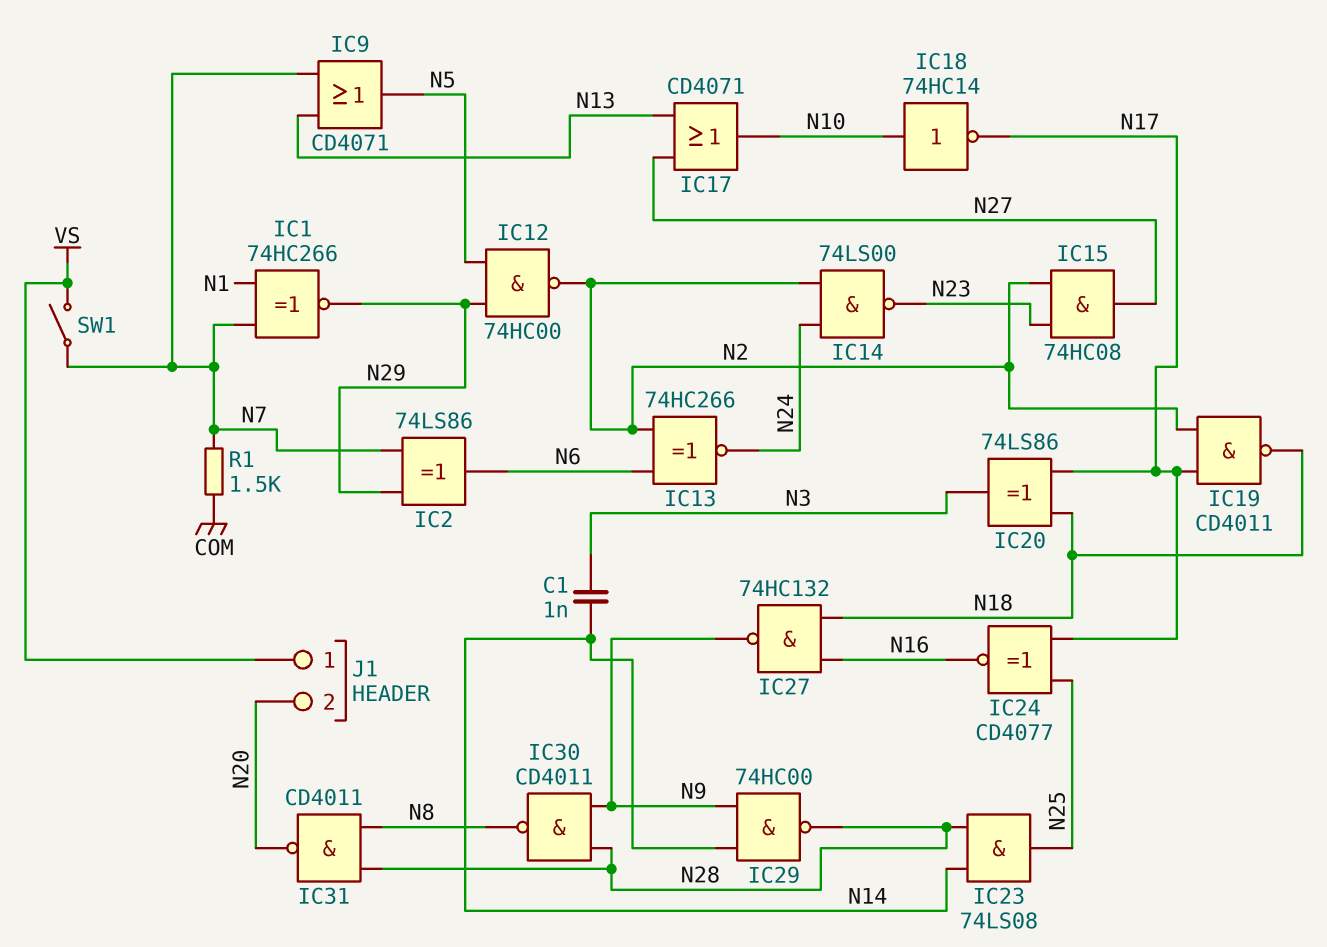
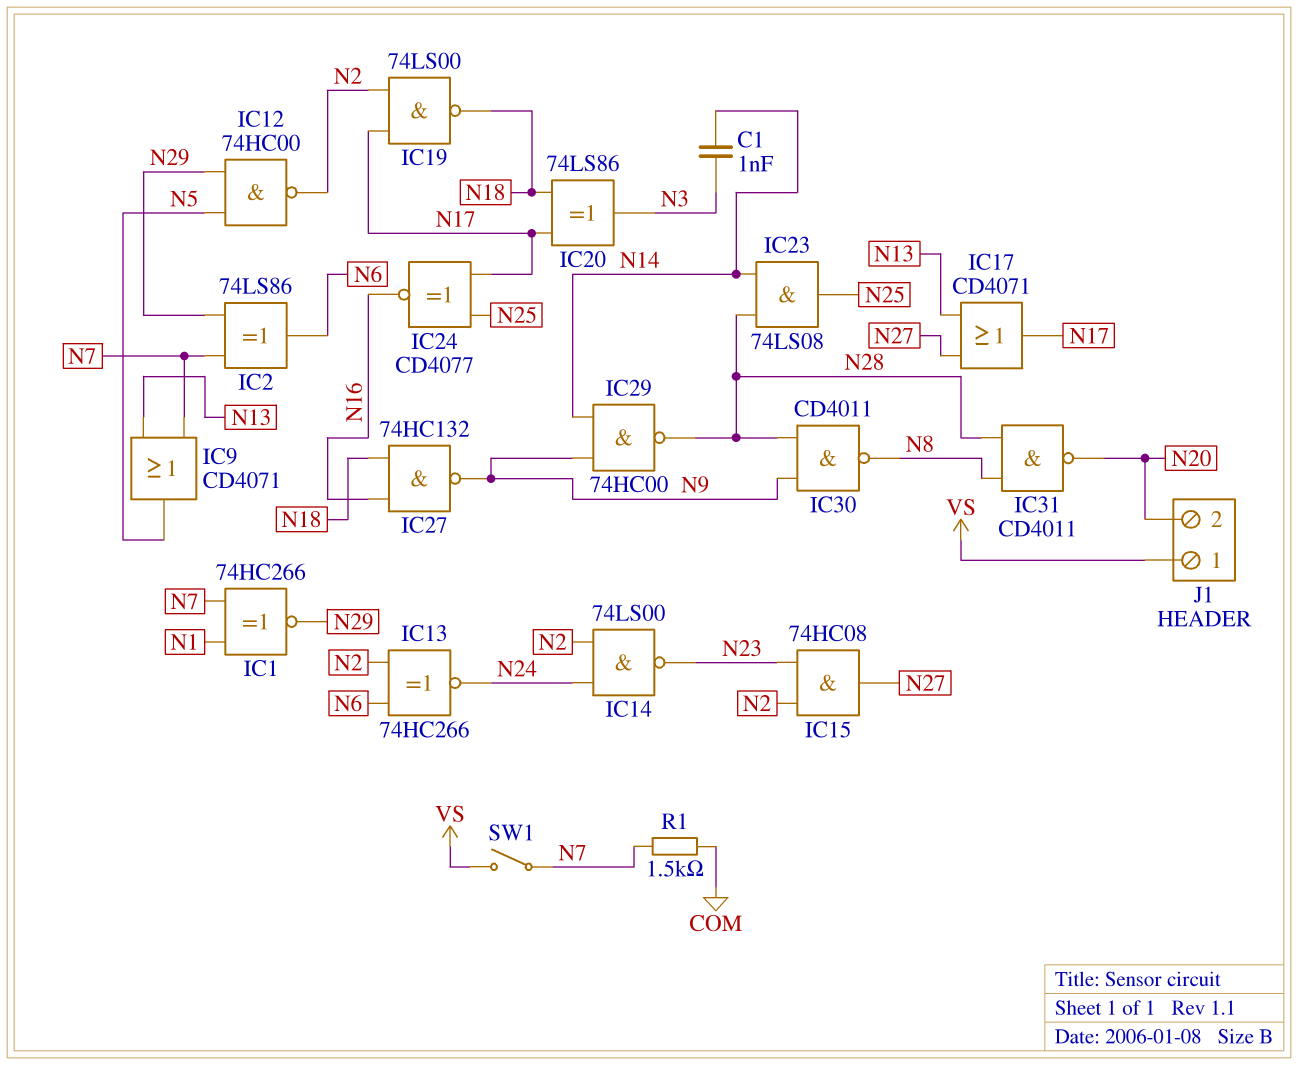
IC17: OR CD4071 (in N13, in N27, out N10) -> OR CD4071 (in N13, in N27, out N17)
IC18: NOT 74HC14 (in N10, out N17) -> none
IC19: NAND CD4011 (in N2, in N17, out N18) -> NAND 74LS00 (in N2, in N17, out N18)

